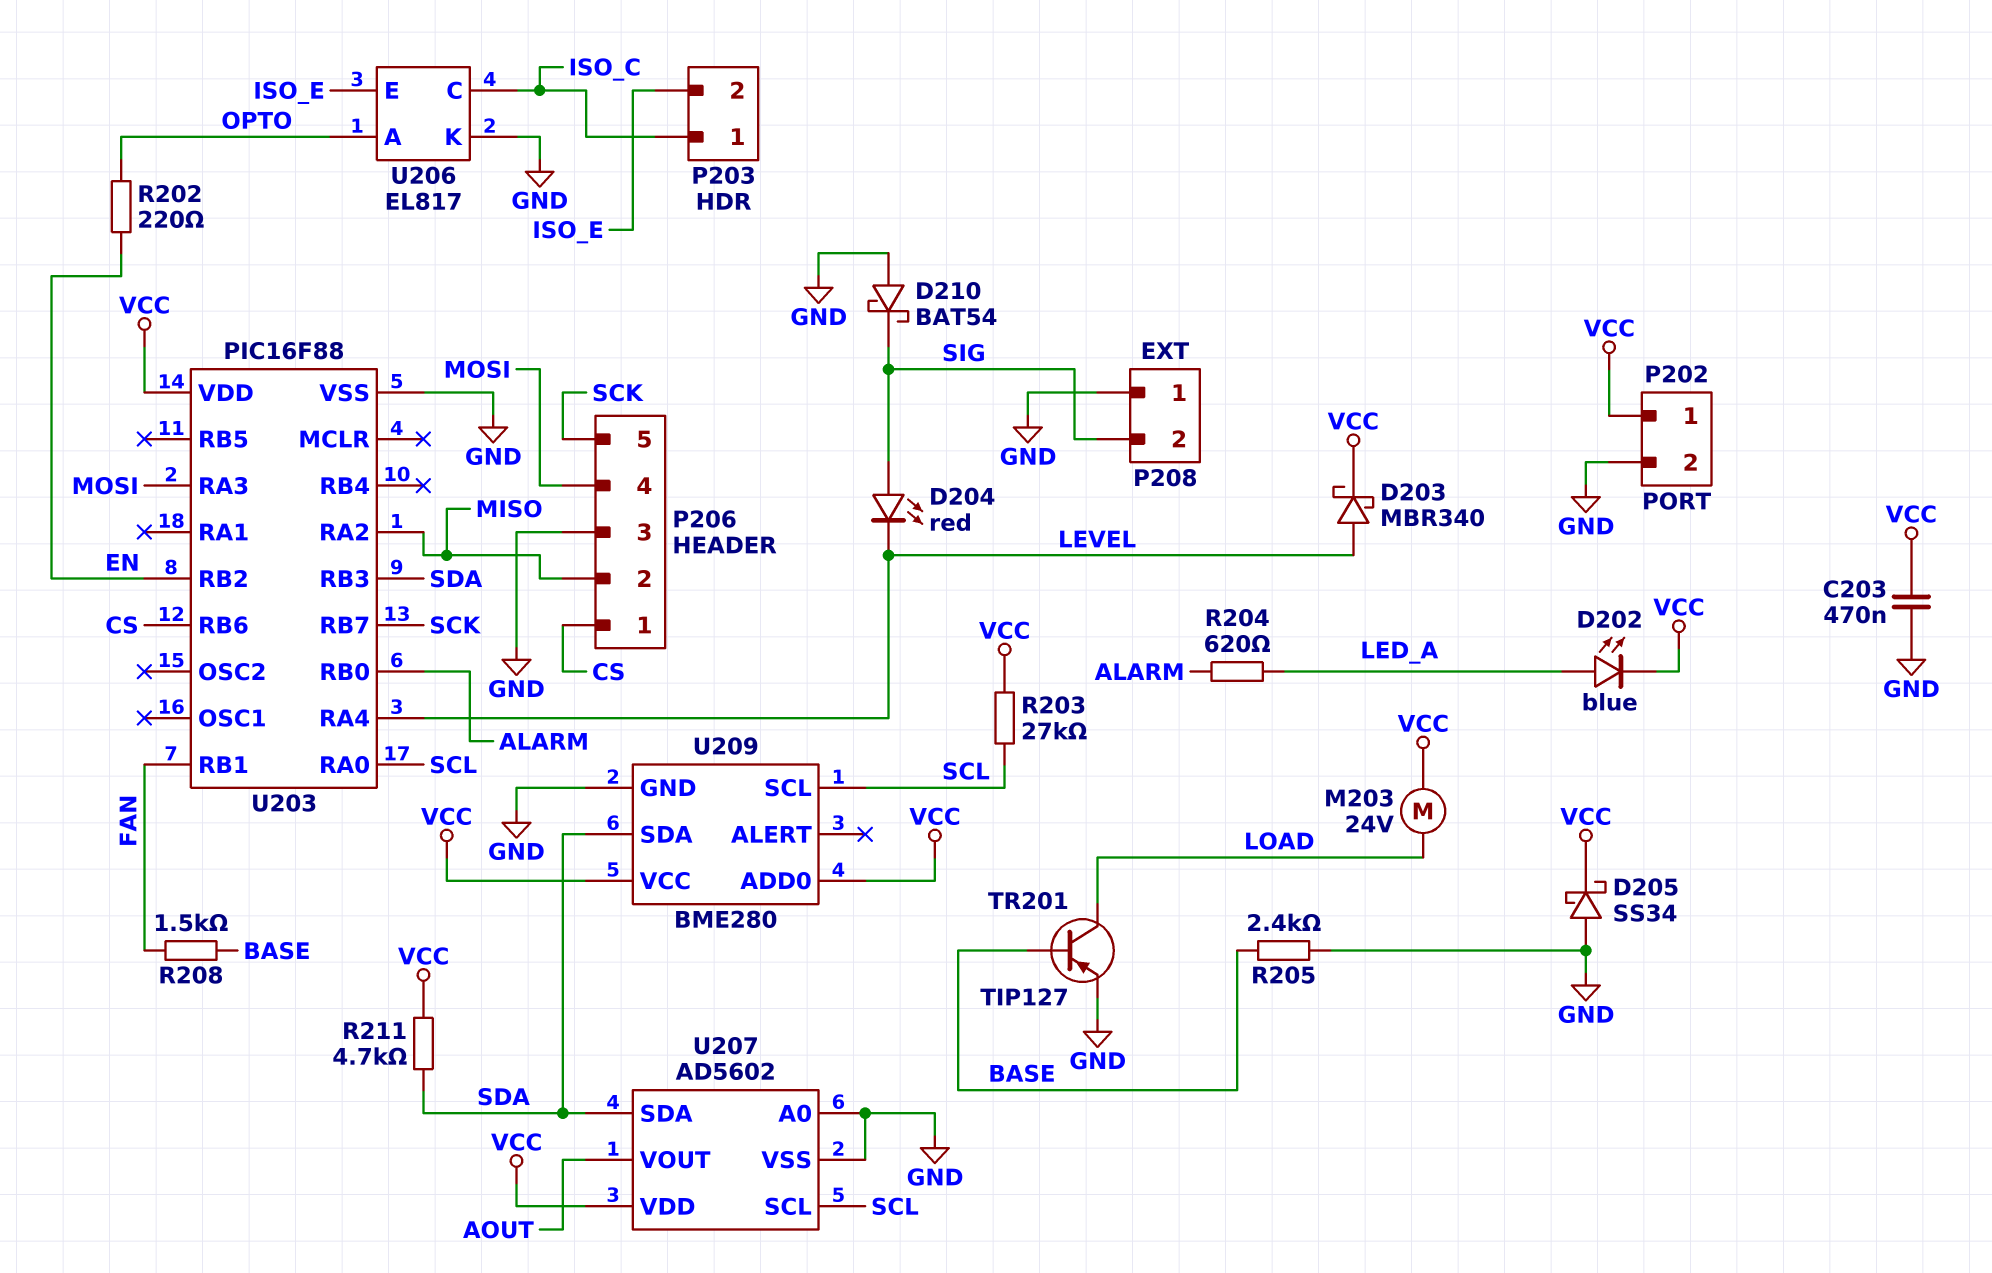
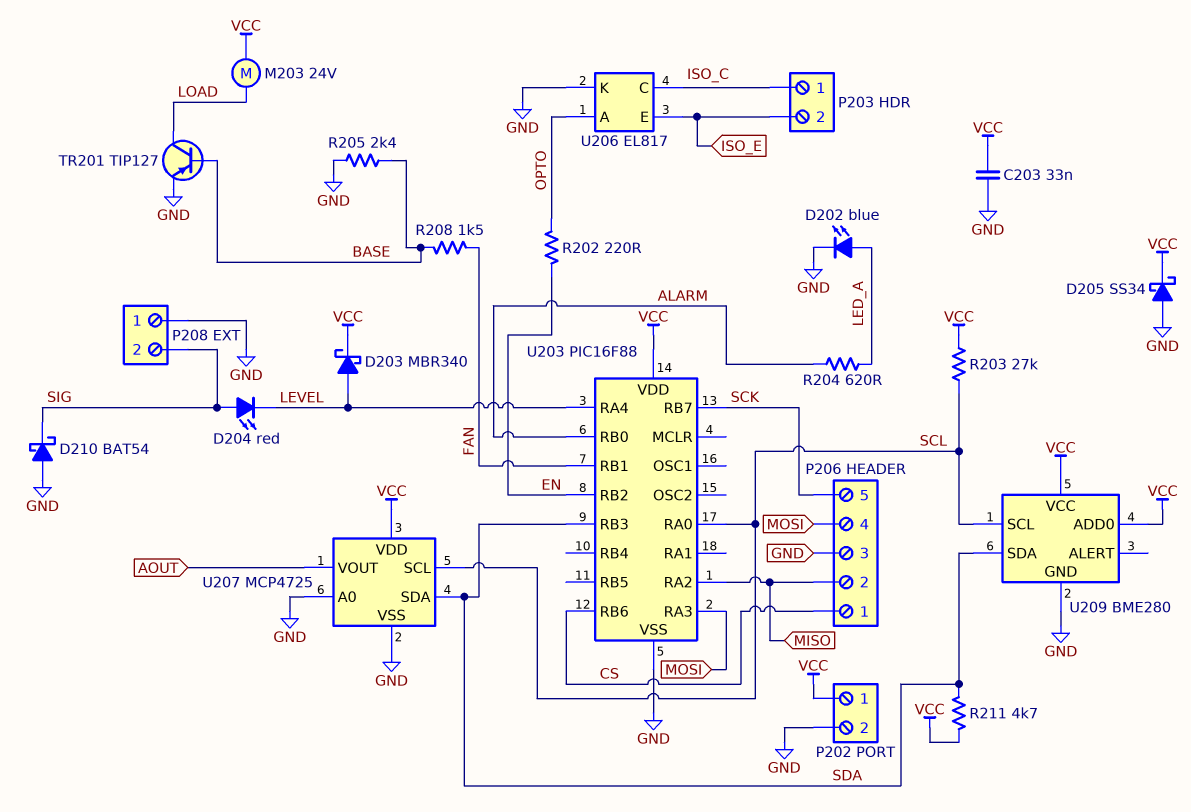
C203: 470nF (GND, VCC) -> 33nF (GND, VCC)
D202: LED blue (A LED_A, K VCC) -> LED blue (A LED_A, K GND)
U207: AD5602 -> MCP4725

